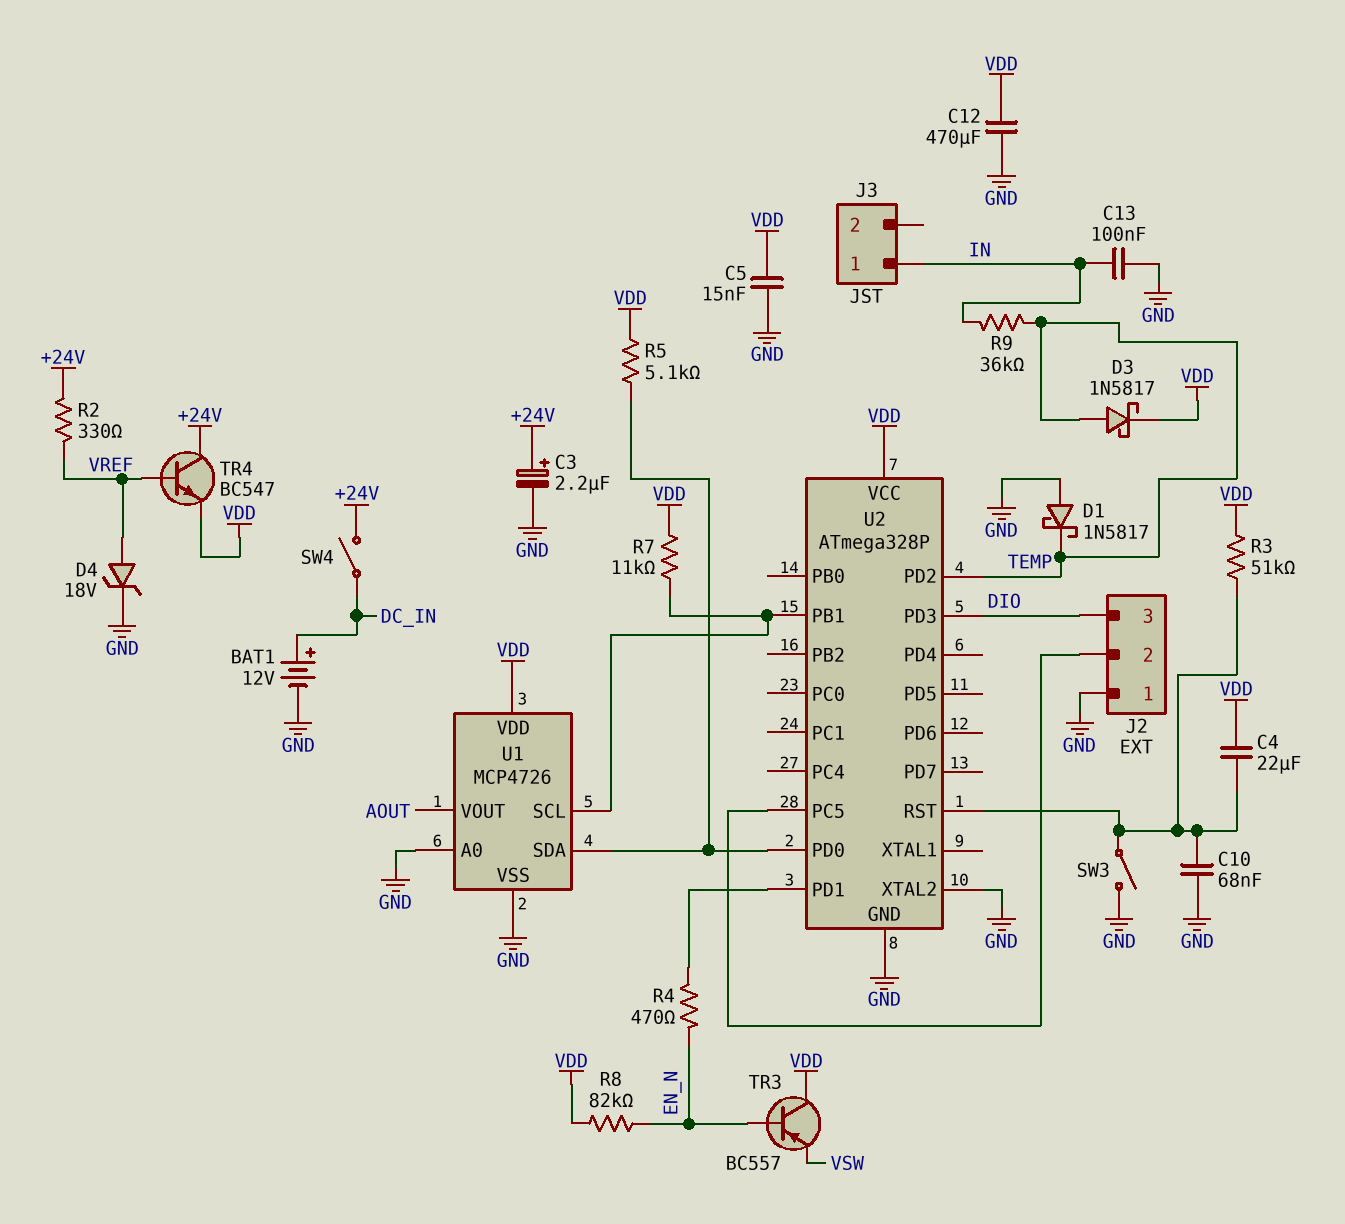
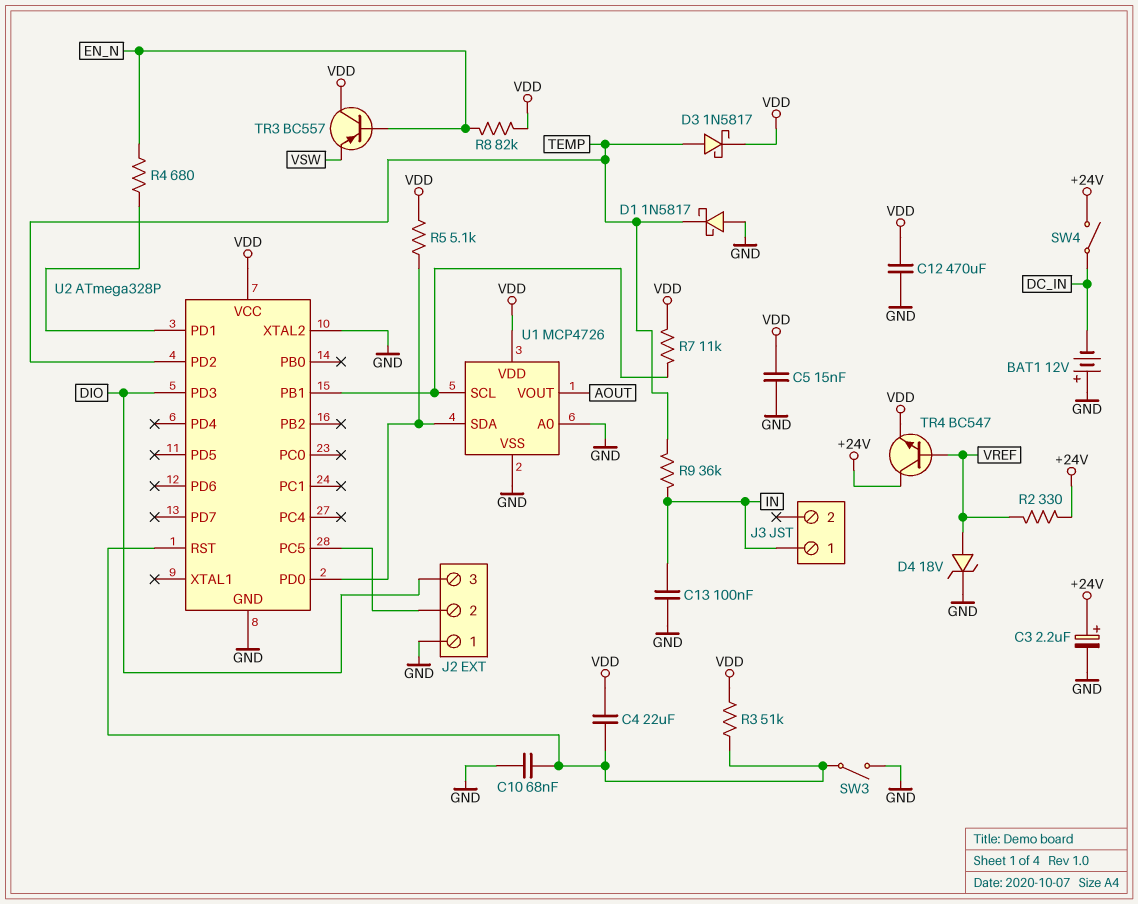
BAT1: 12V (plus DC_IN, minus GND) -> 12V (plus GND, minus DC_IN)
R4: 470 (EN_N, U2/PD1) -> 680 (EN_N, U2/PD1)

